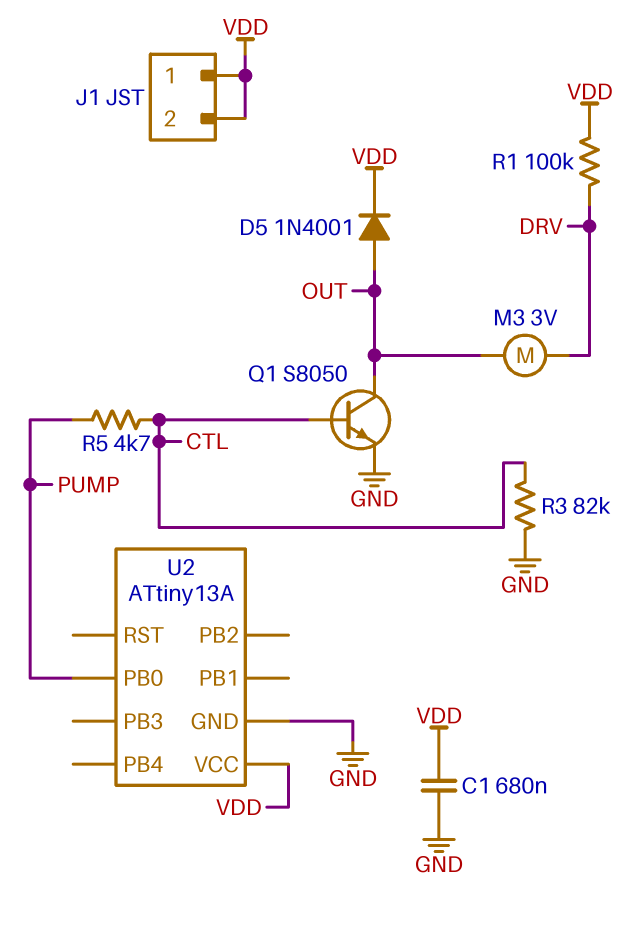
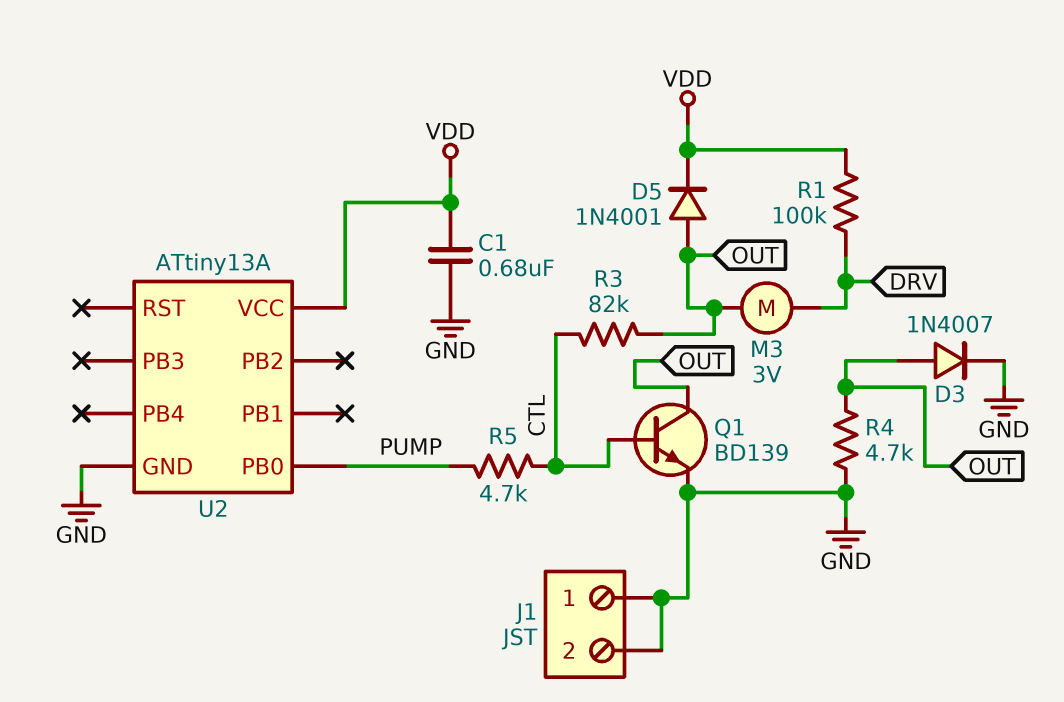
D3: none -> diode 1N4007 (A OUT, K GND)
J1 pin 1: VDD -> GND
J1 pin 2: VDD -> GND
Q1: NPN S8050 (B CTL, C OUT, E GND) -> NPN BD139 (B CTL, C OUT, E GND)
R3: 82k (CTL, GND) -> 82k (CTL, OUT)
R4: none -> 4.7k (GND, OUT)

